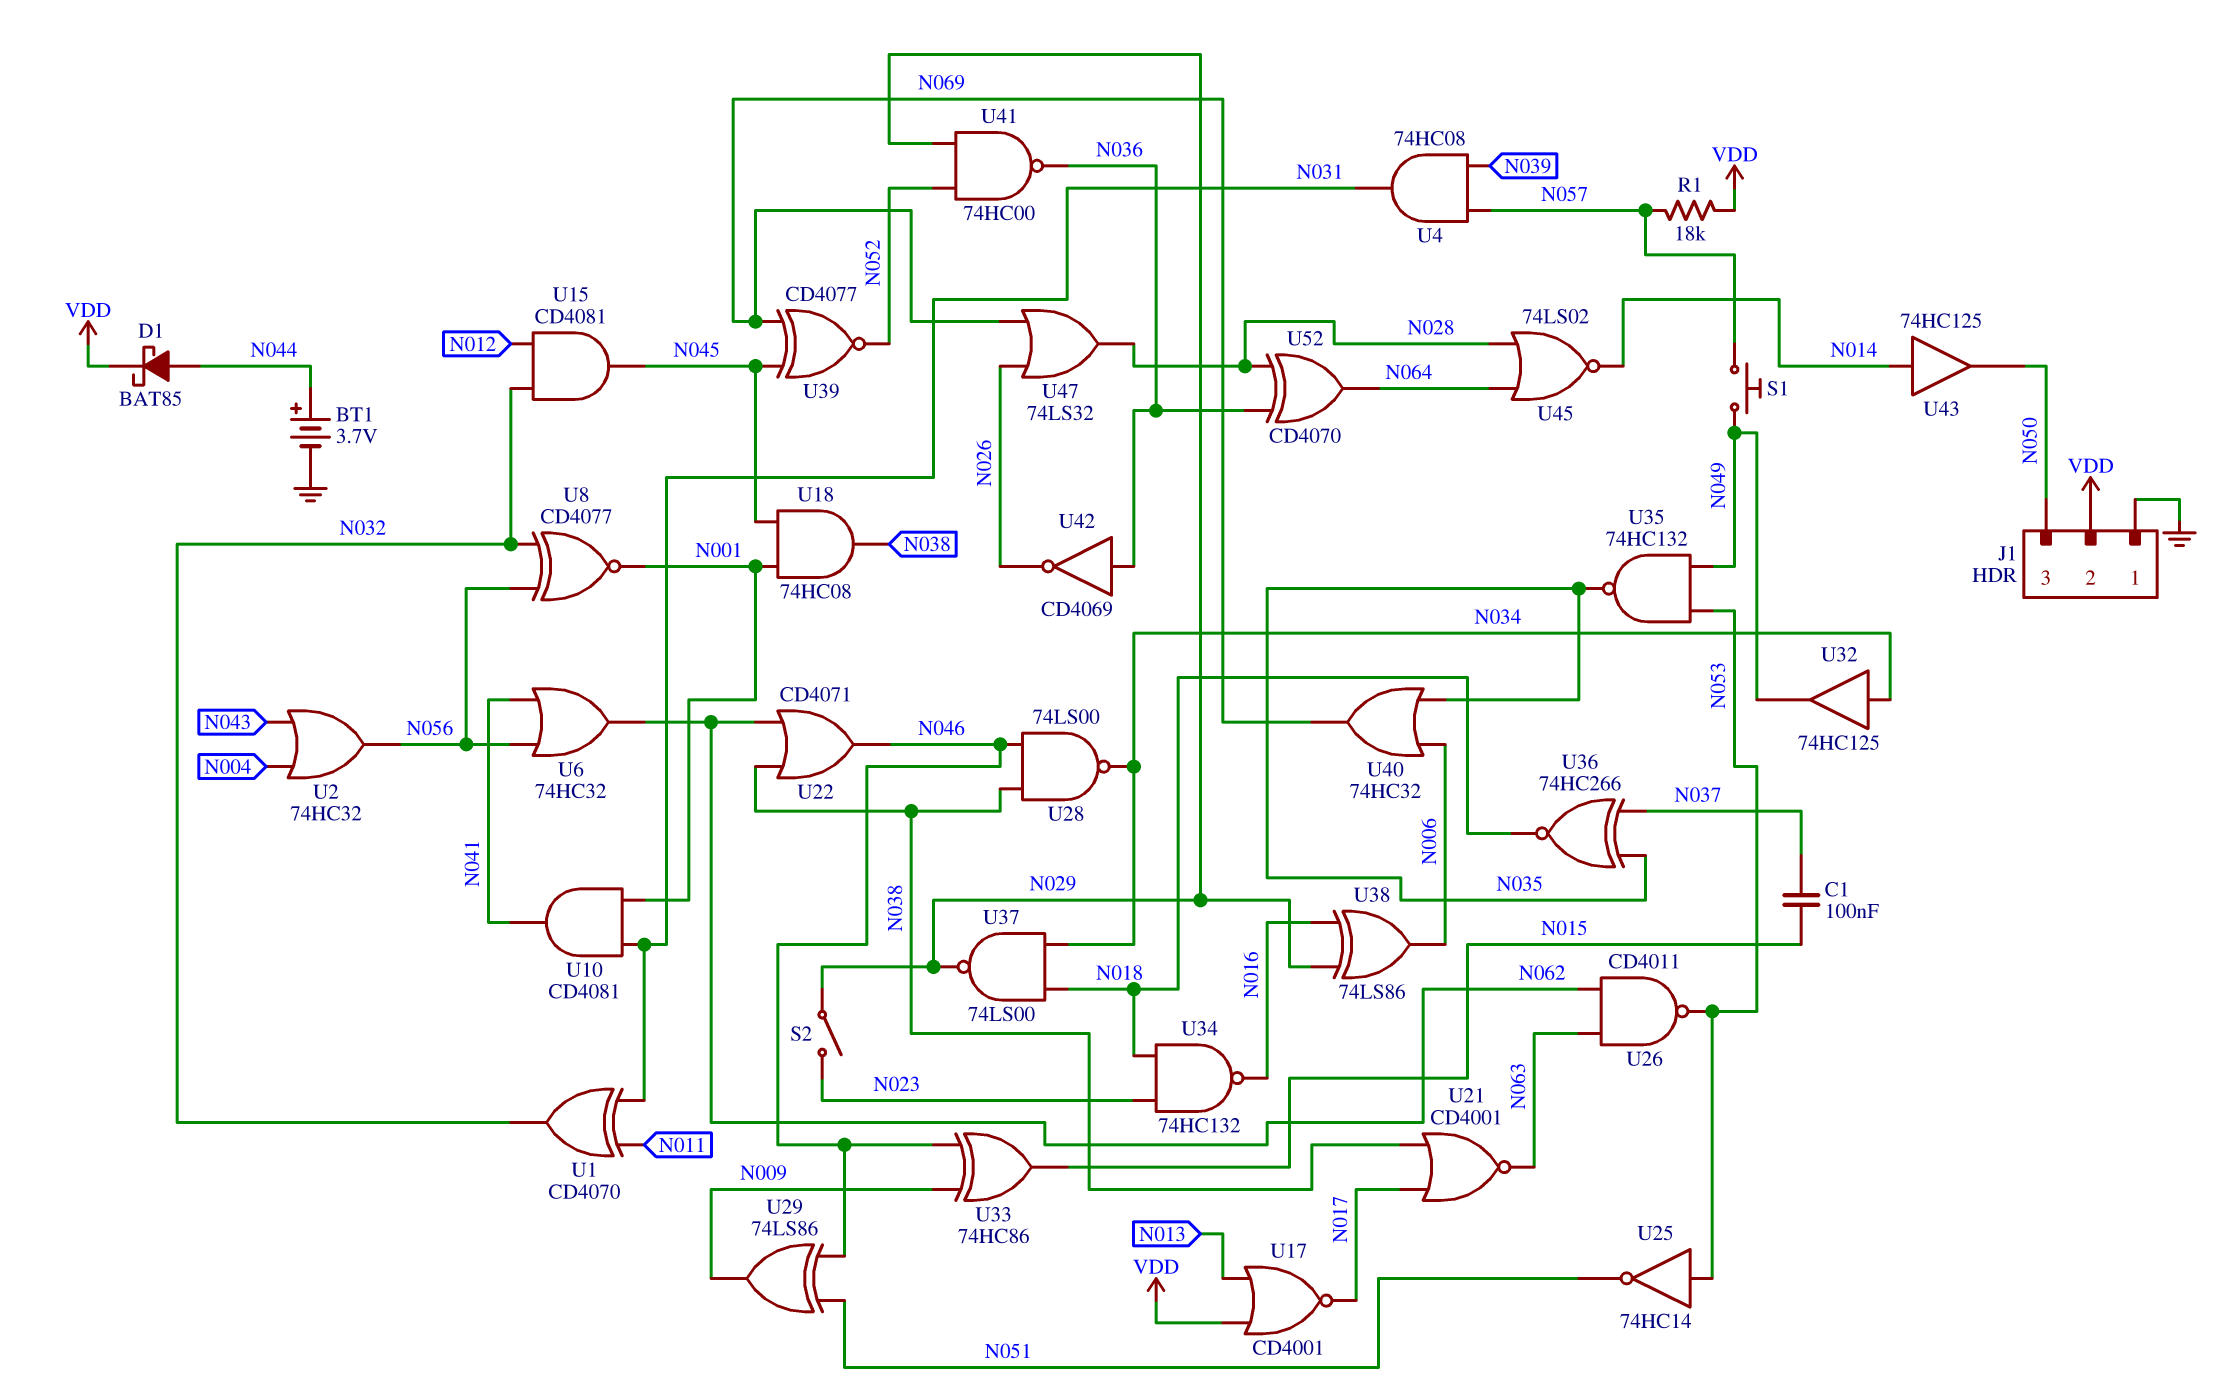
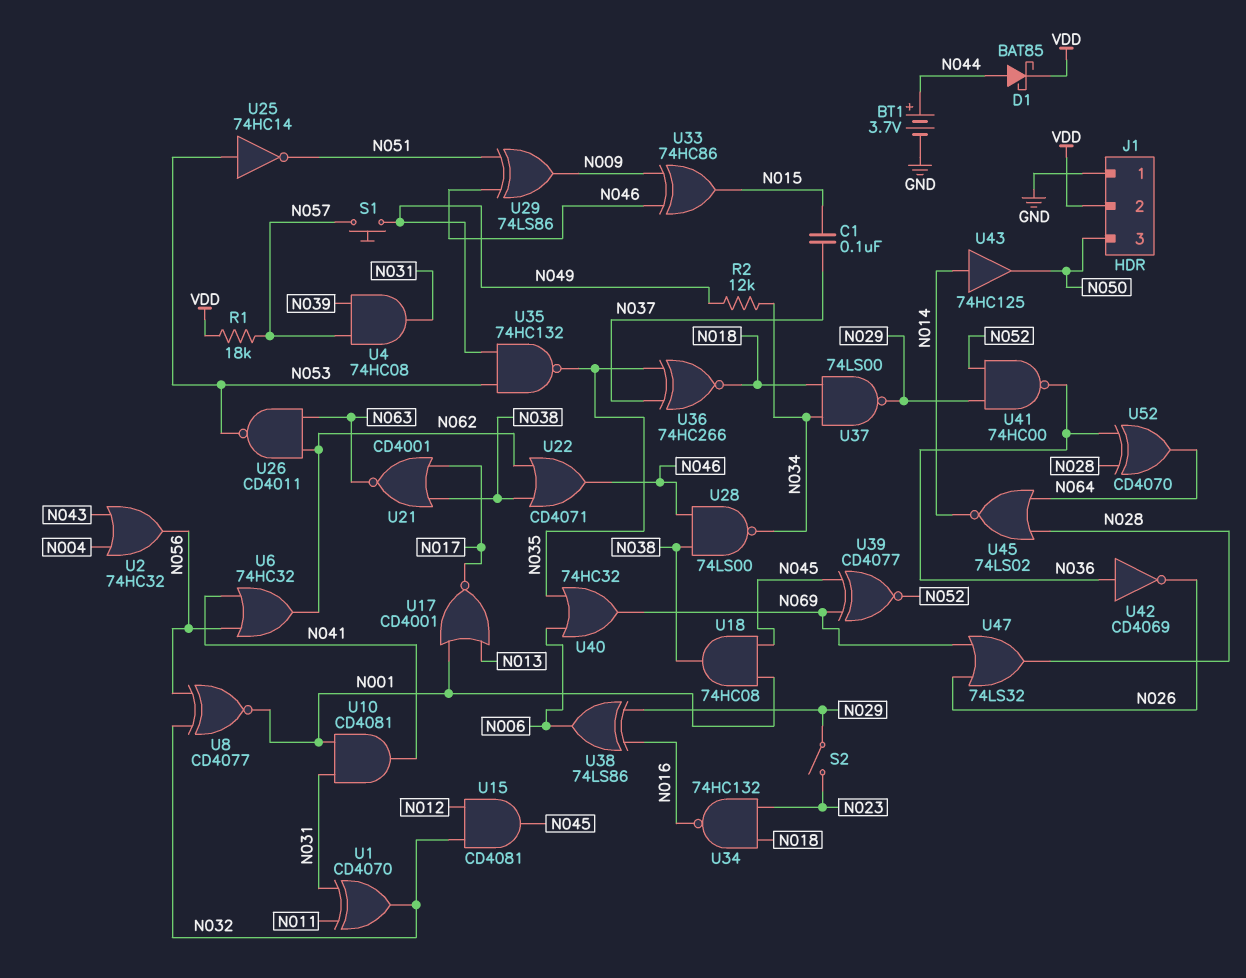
R2: none -> 12k (N034, N049)
U17: NOR CD4001 (in N013, in VDD, out N017) -> NOR CD4001 (in N001, in N013, out N017)
U32: buffer 74HC125 (in N034, out N049) -> none

